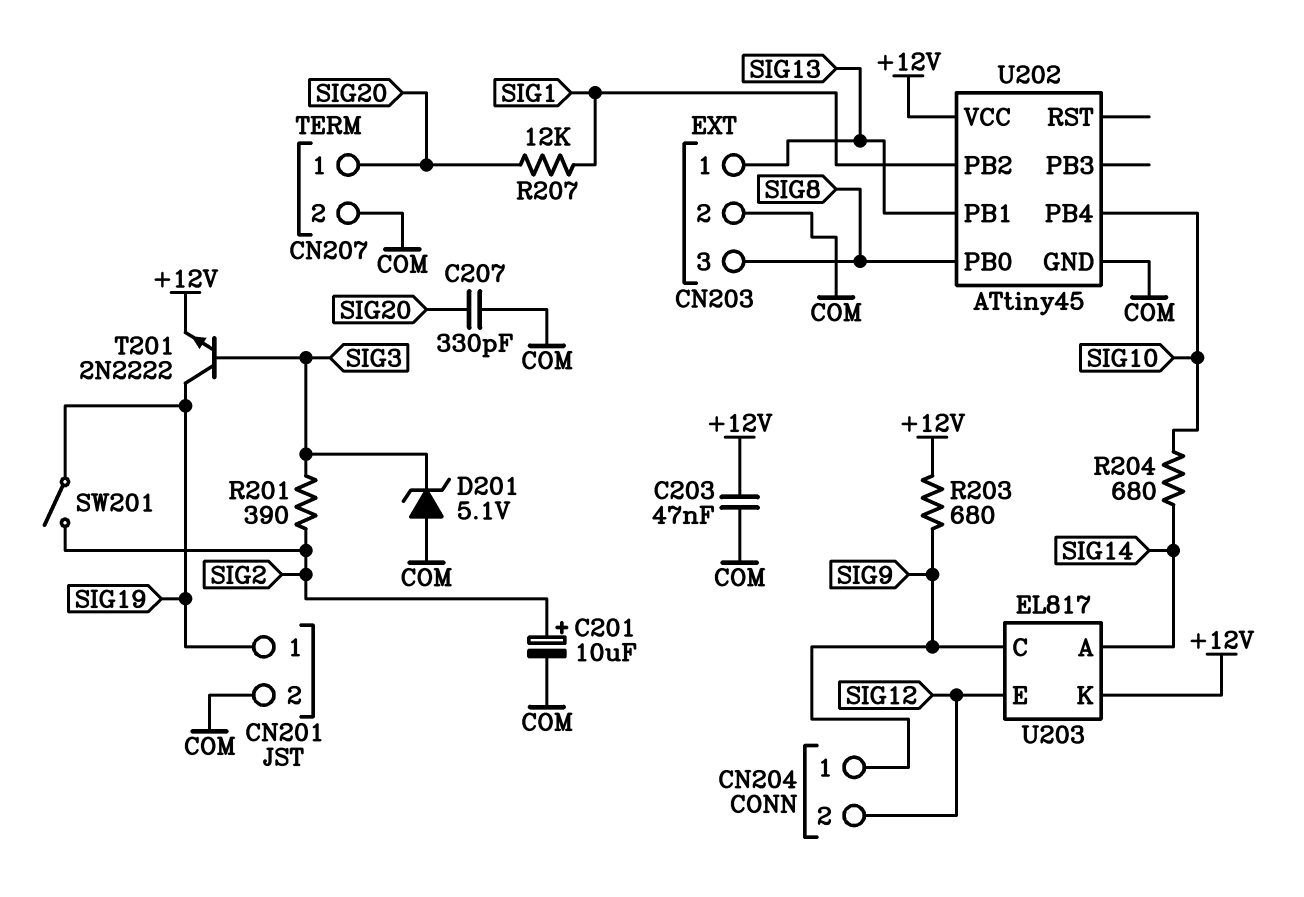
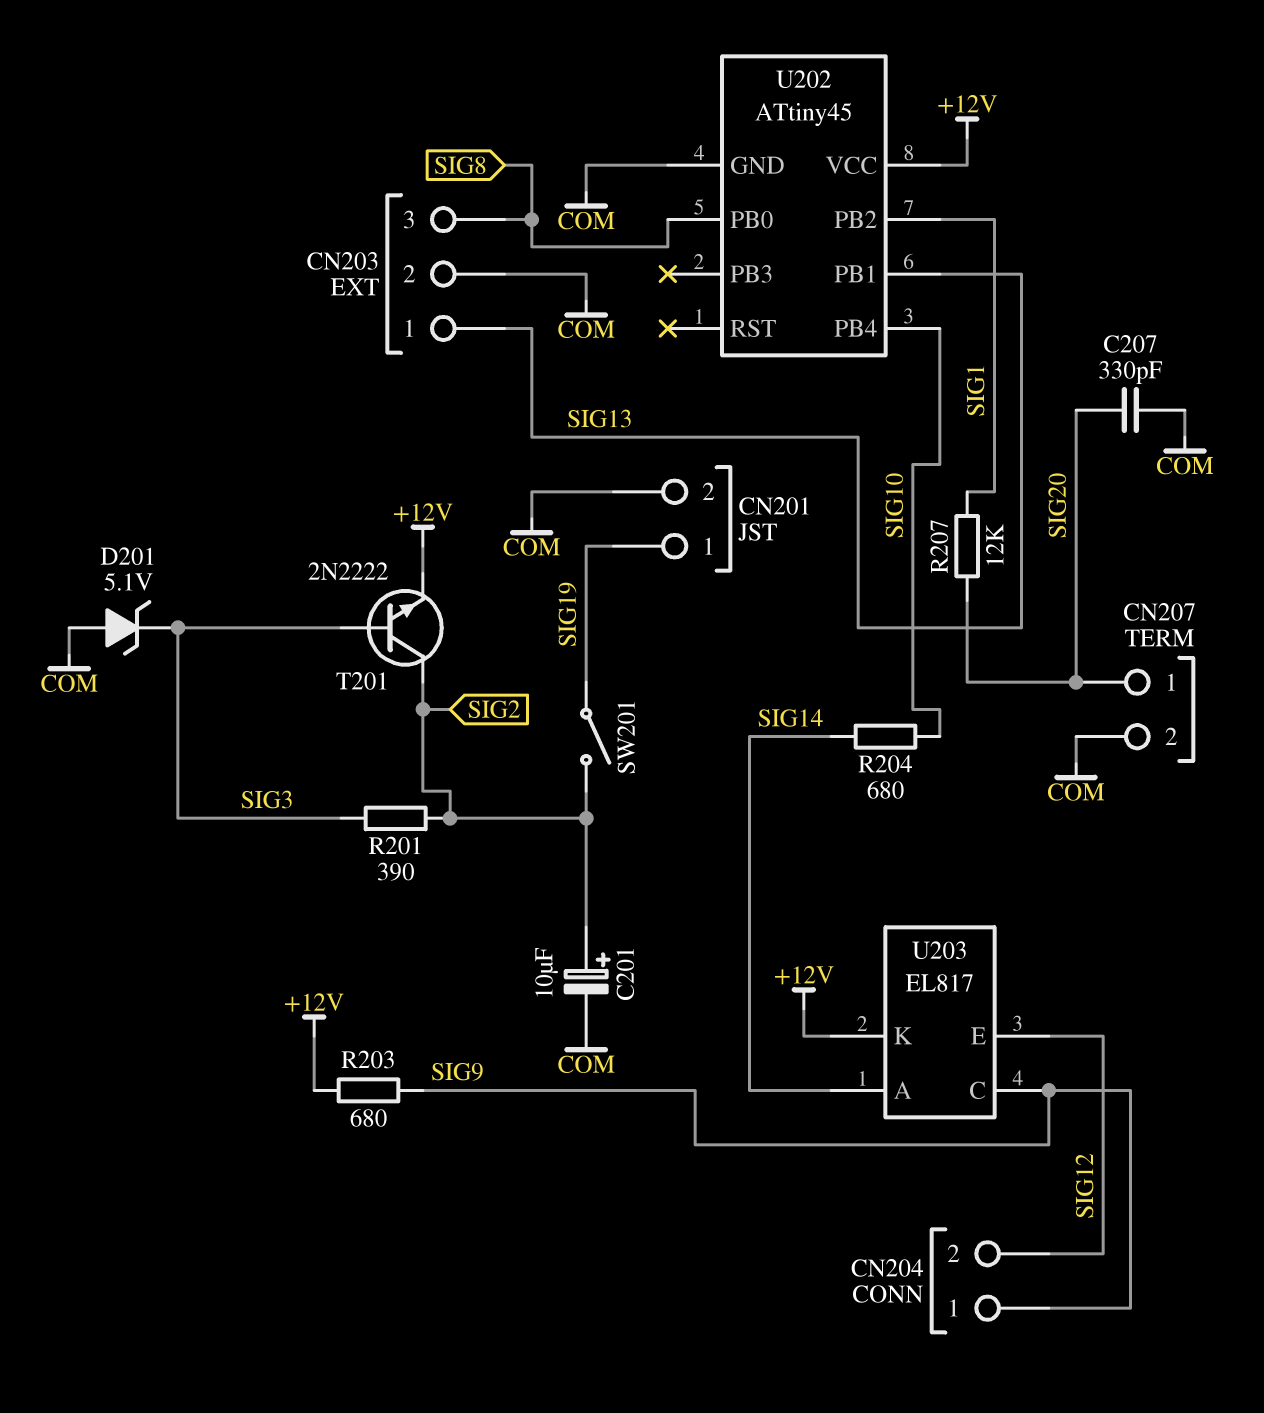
C203: 47nF (+12V, COM) -> none
T201: NPN 2N2222 (B SIG3, C SIG19, E +12V) -> NPN 2N2222 (B SIG3, C SIG2, E +12V)

